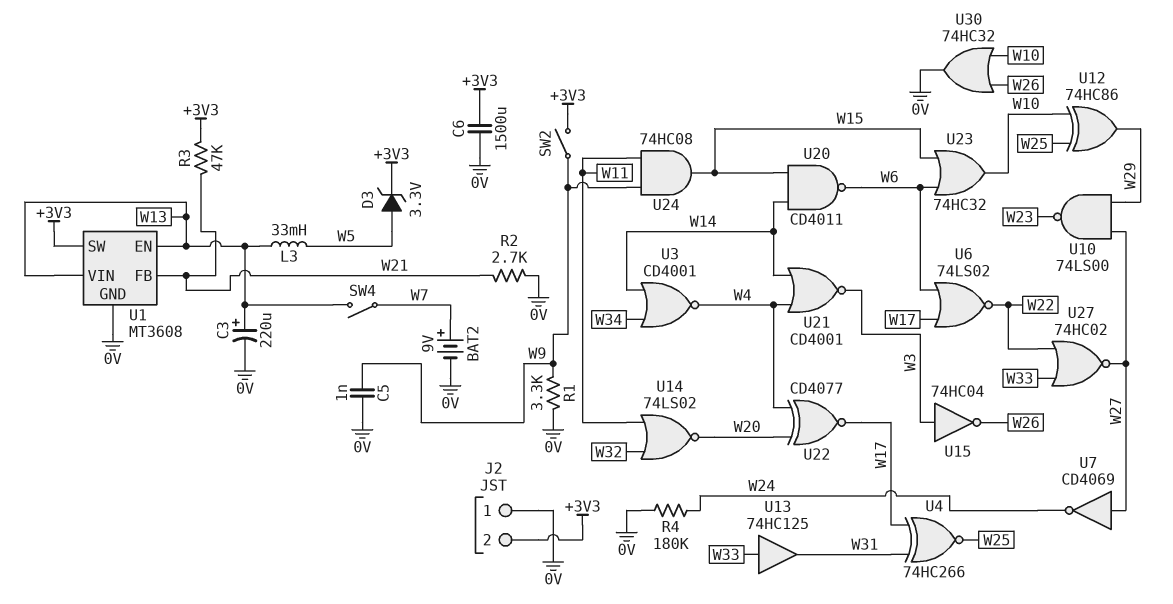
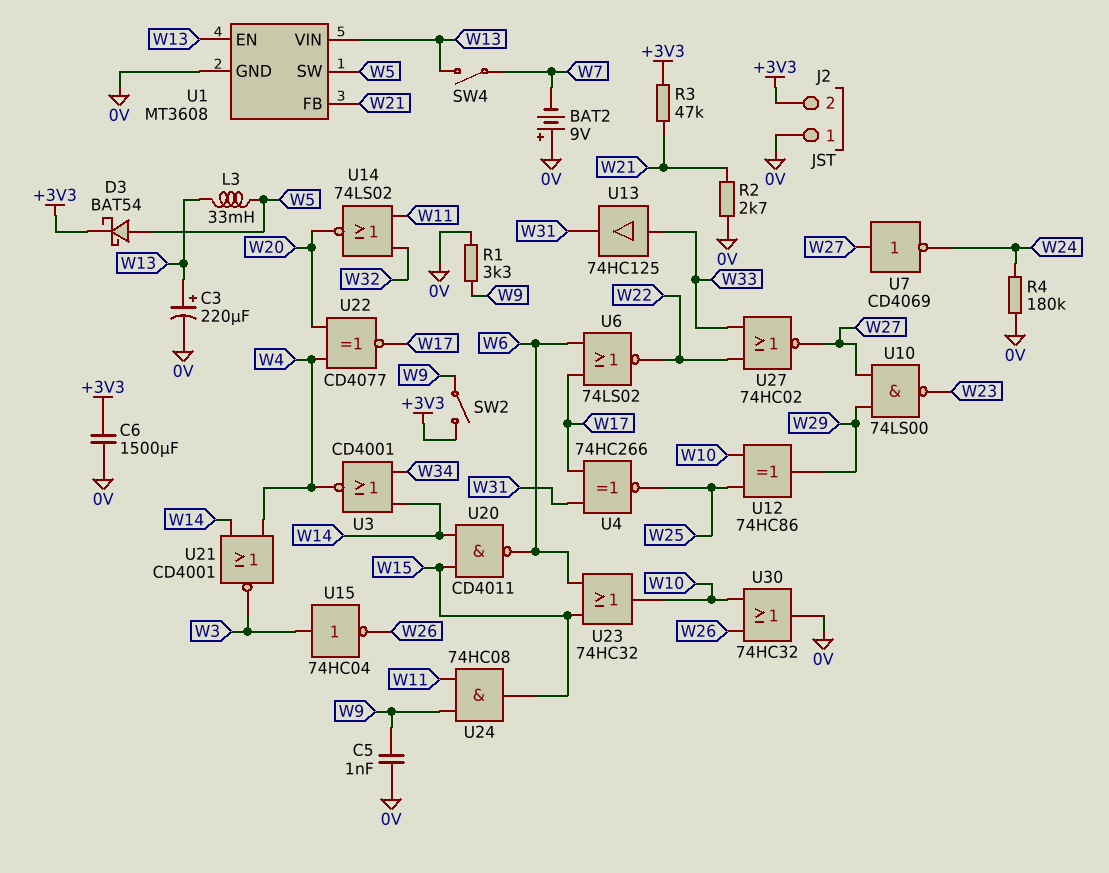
BAT2: 9V (plus W7, minus 0V) -> 9V (plus 0V, minus W7)
D3: zener 3.3V (A W5, K +3V3) -> schottky BAT54 (A W5, K +3V3)
U1 pin SW: +3V3 -> W5

